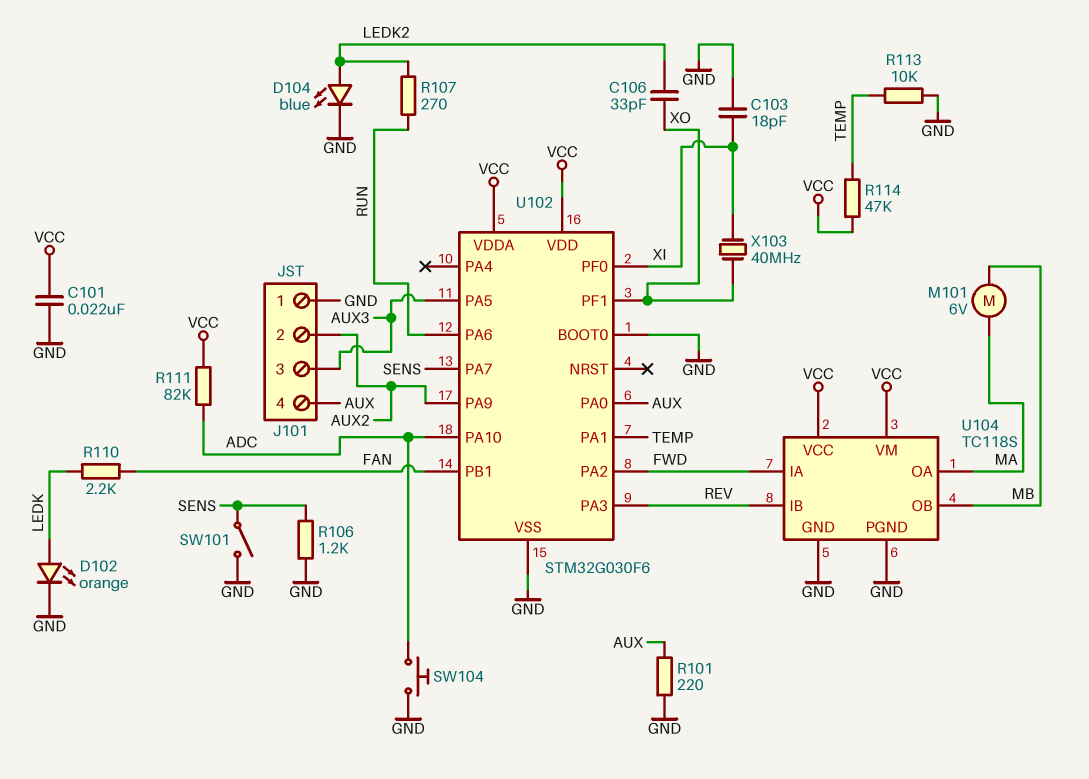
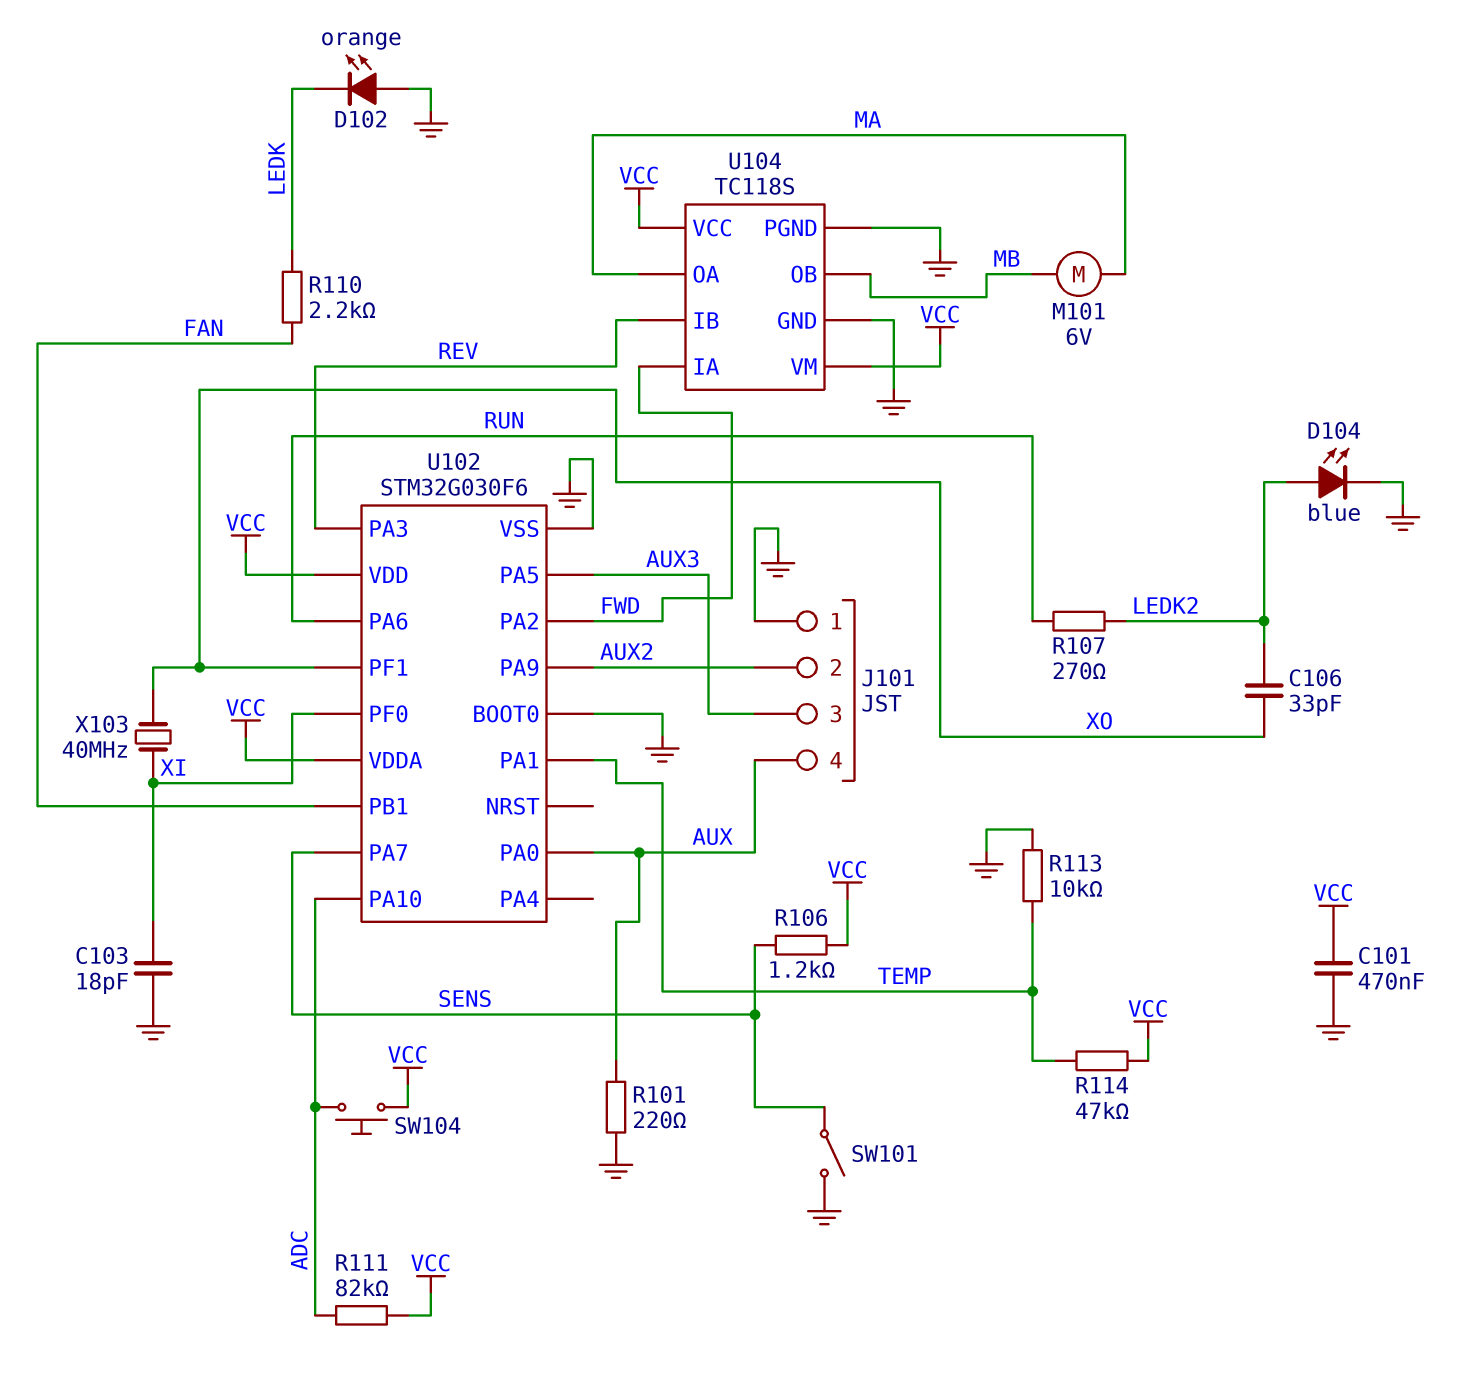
C101: 22nF (GND, VCC) -> 470nF (GND, VCC)
D102: LED orange (A LEDK, K GND) -> LED orange (A GND, K LEDK)
R106: 1.2k (GND, SENS) -> 1.2k (SENS, VCC)
SW104: button (ADC, GND) -> button (ADC, VCC)

